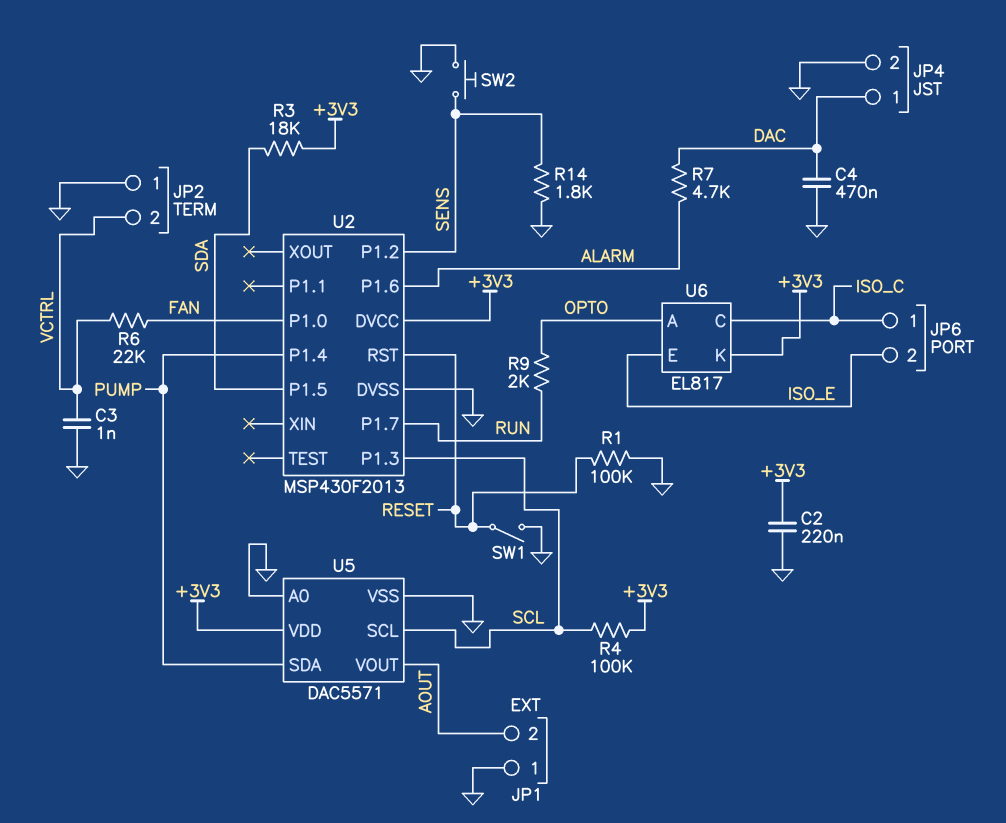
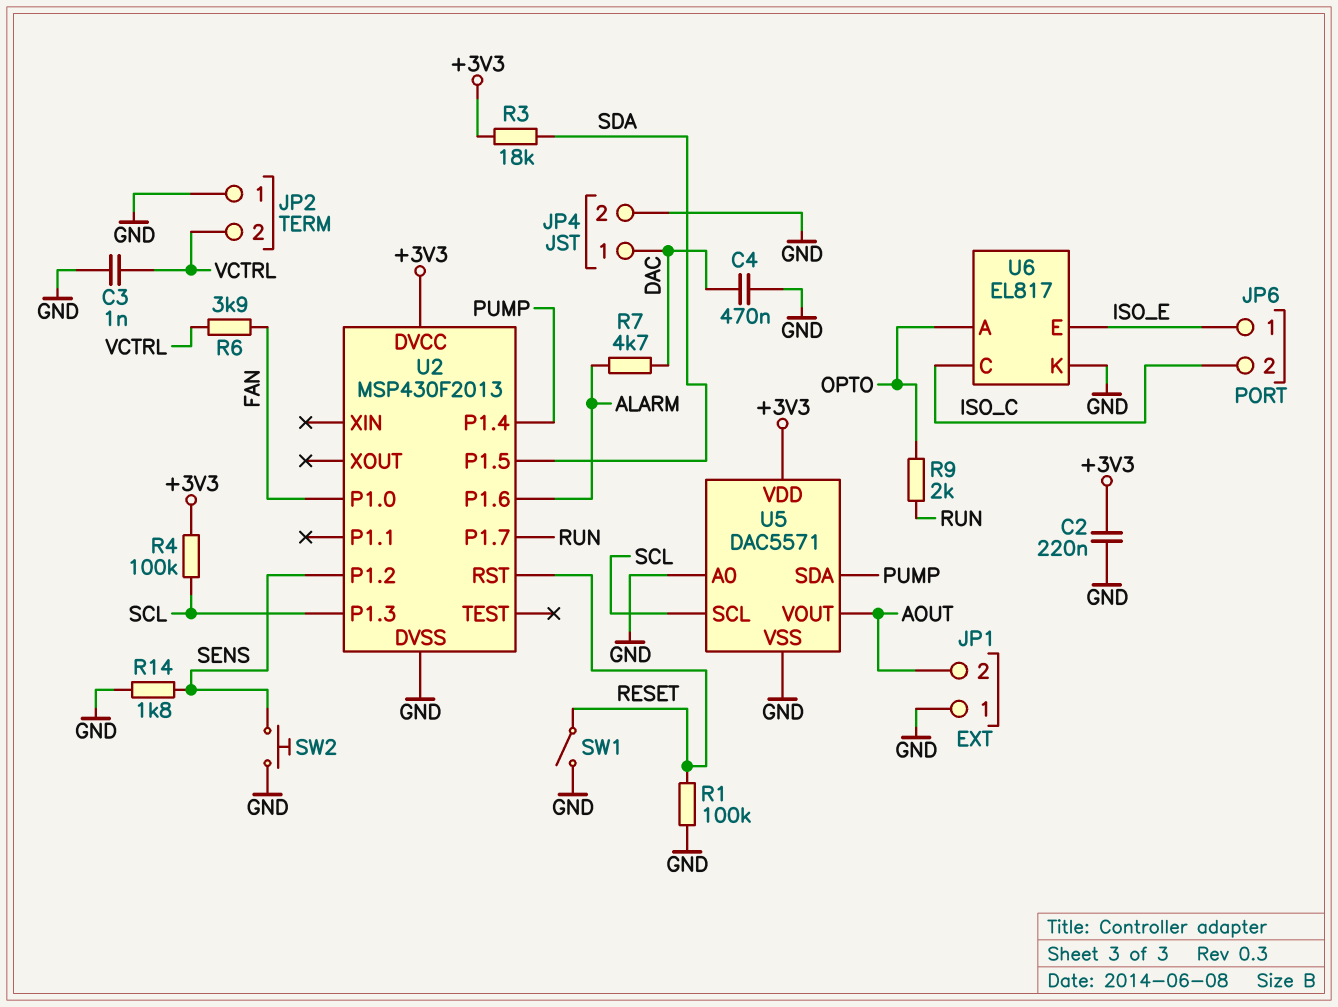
JP6 pin 1: ISO_C -> ISO_E
JP6 pin 2: ISO_E -> ISO_C
R6: 22k (FAN, VCTRL) -> 3.9k (FAN, VCTRL)
U6 pin K: +3V3 -> GND

